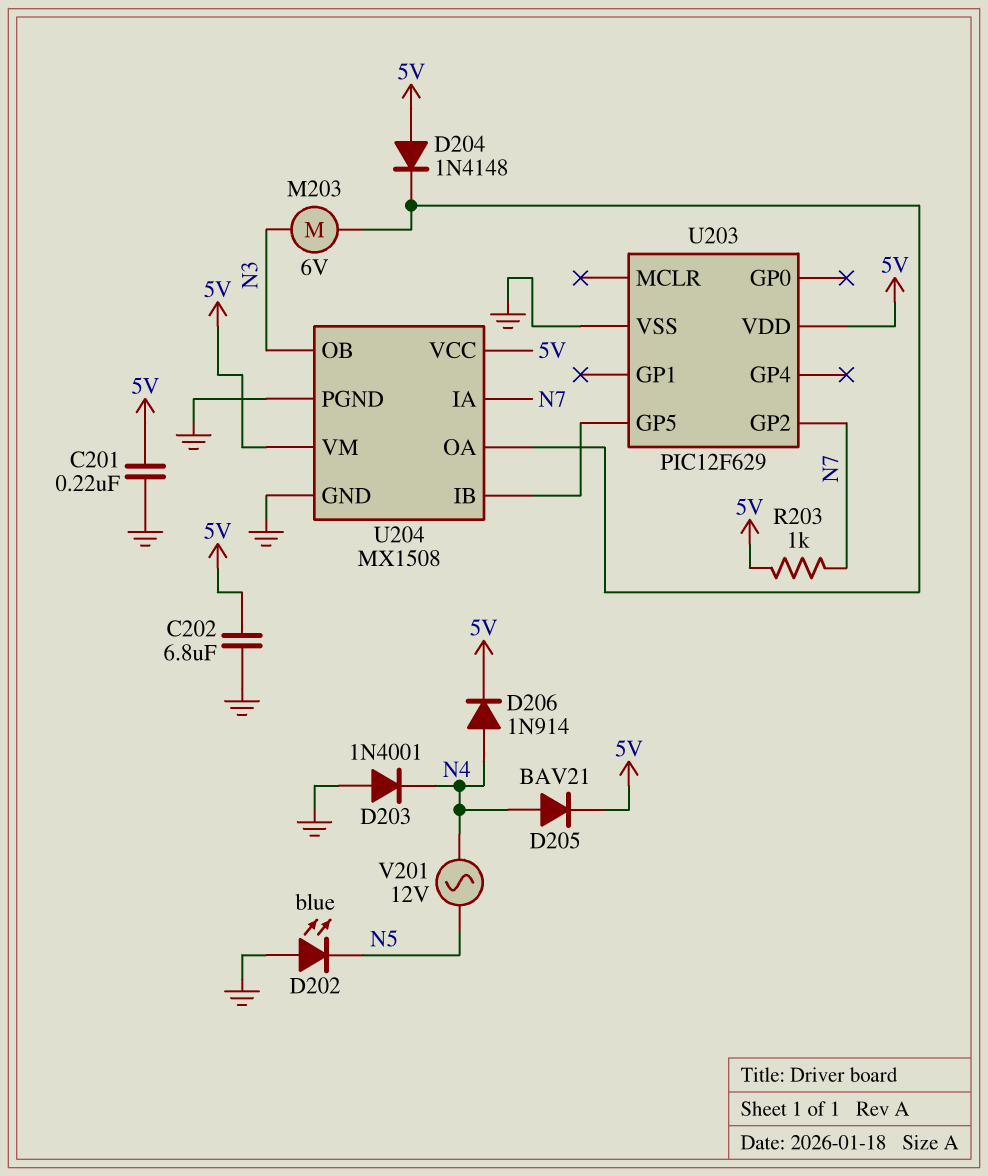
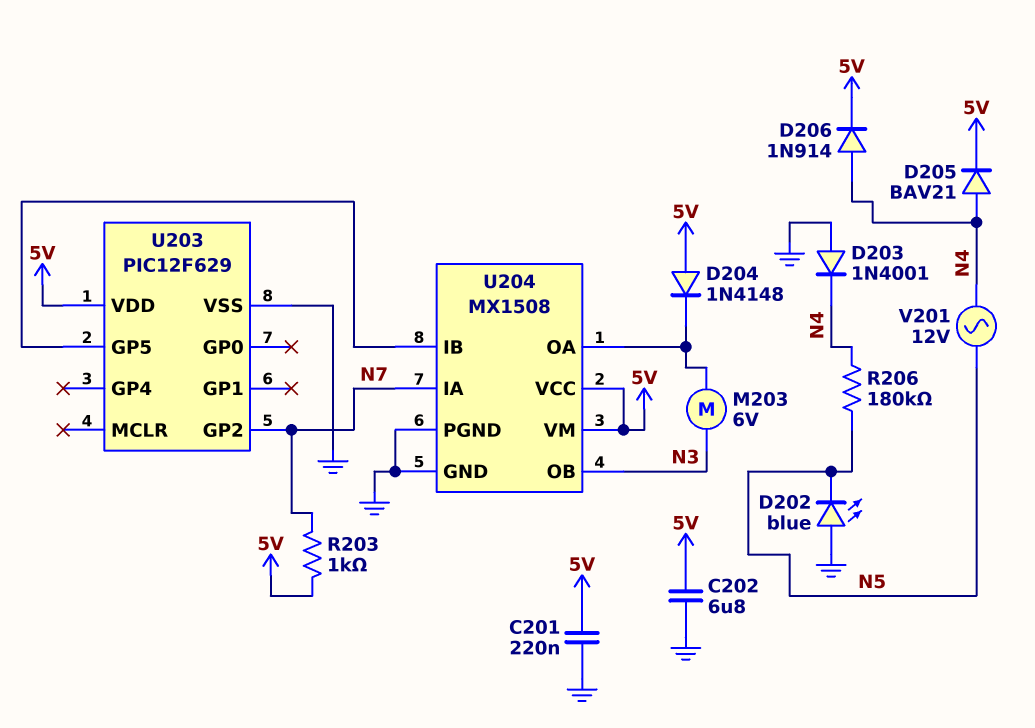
R206: none -> 180k (N4, N5)

